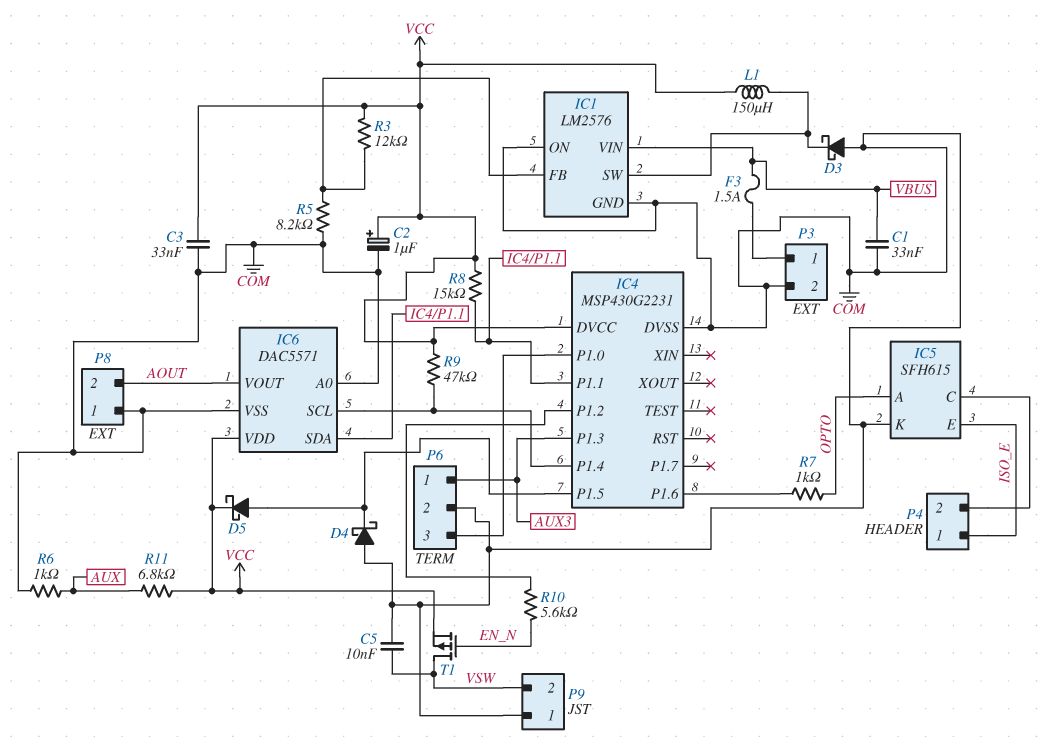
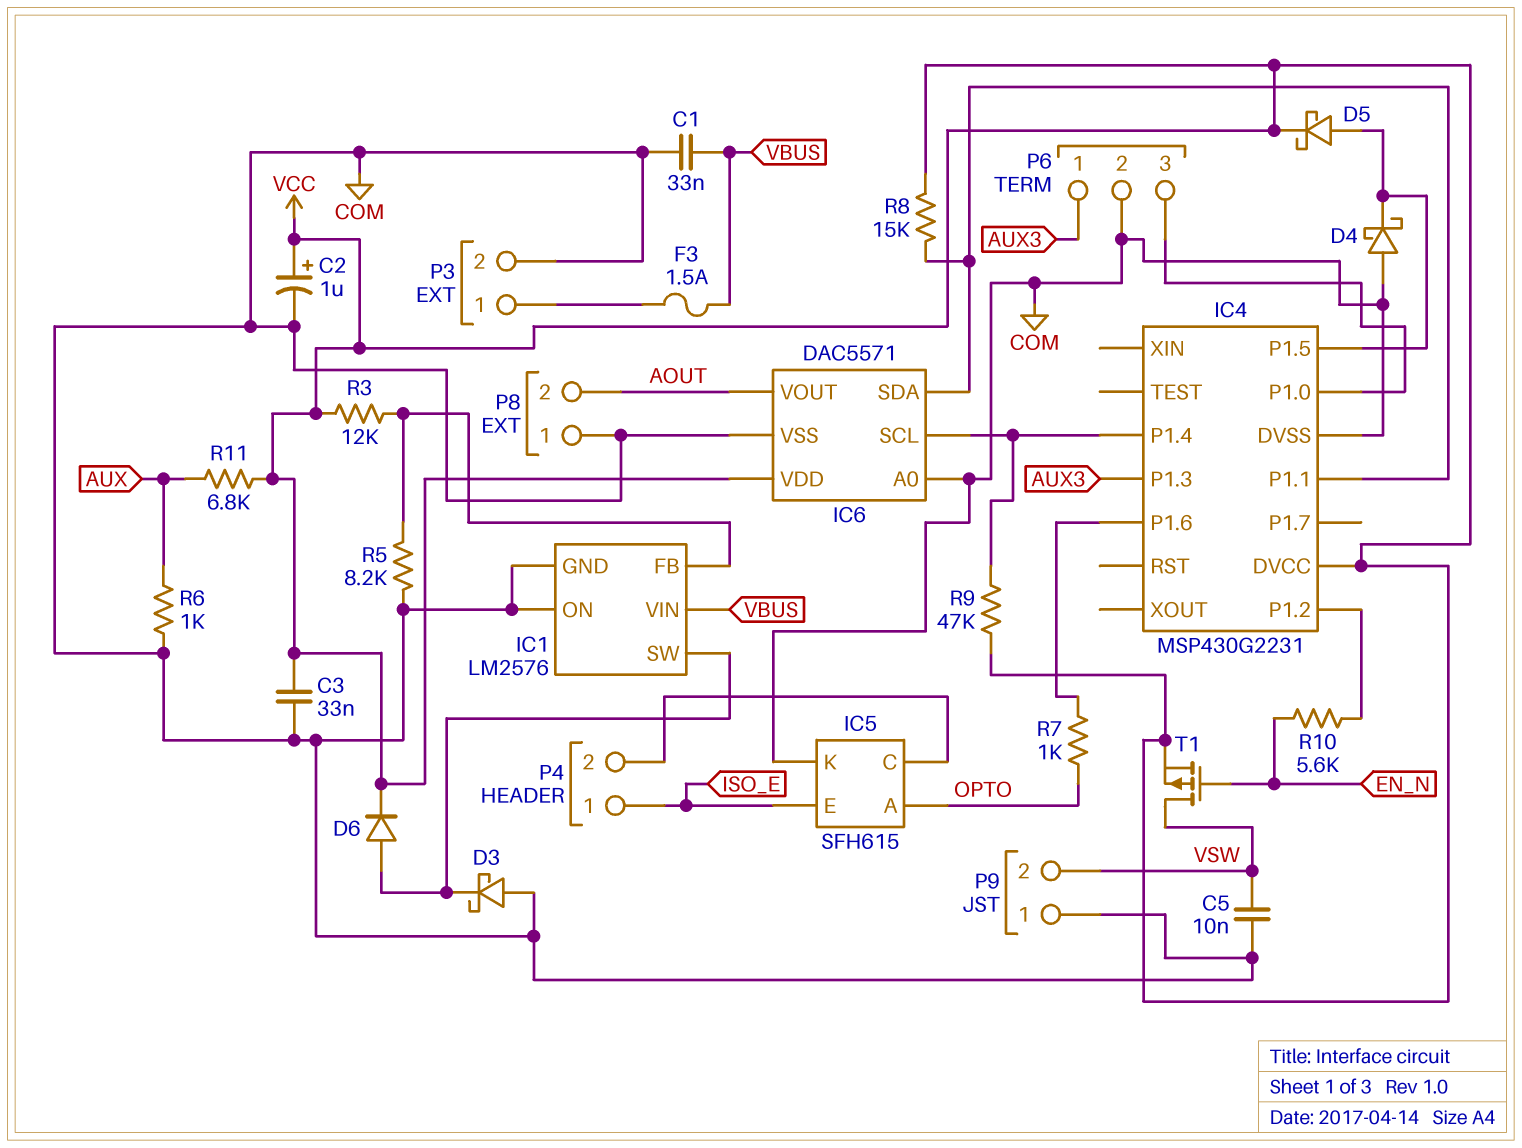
D6: none -> diode (A IC1/SW, K VCC)
L1: 150uH (IC1/SW, VCC) -> none

